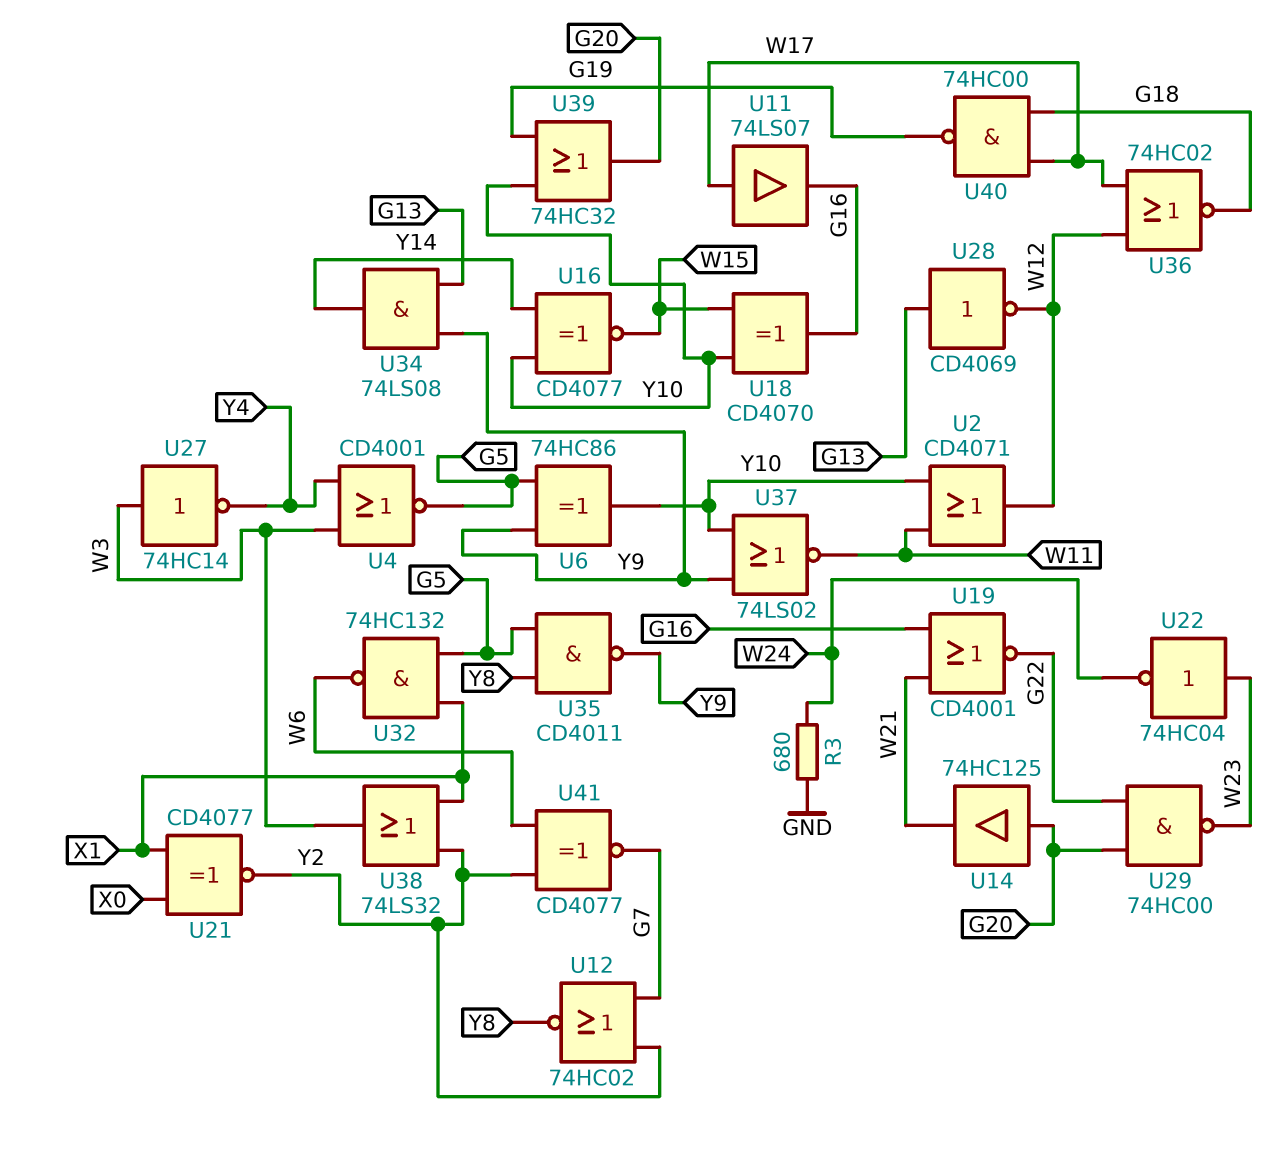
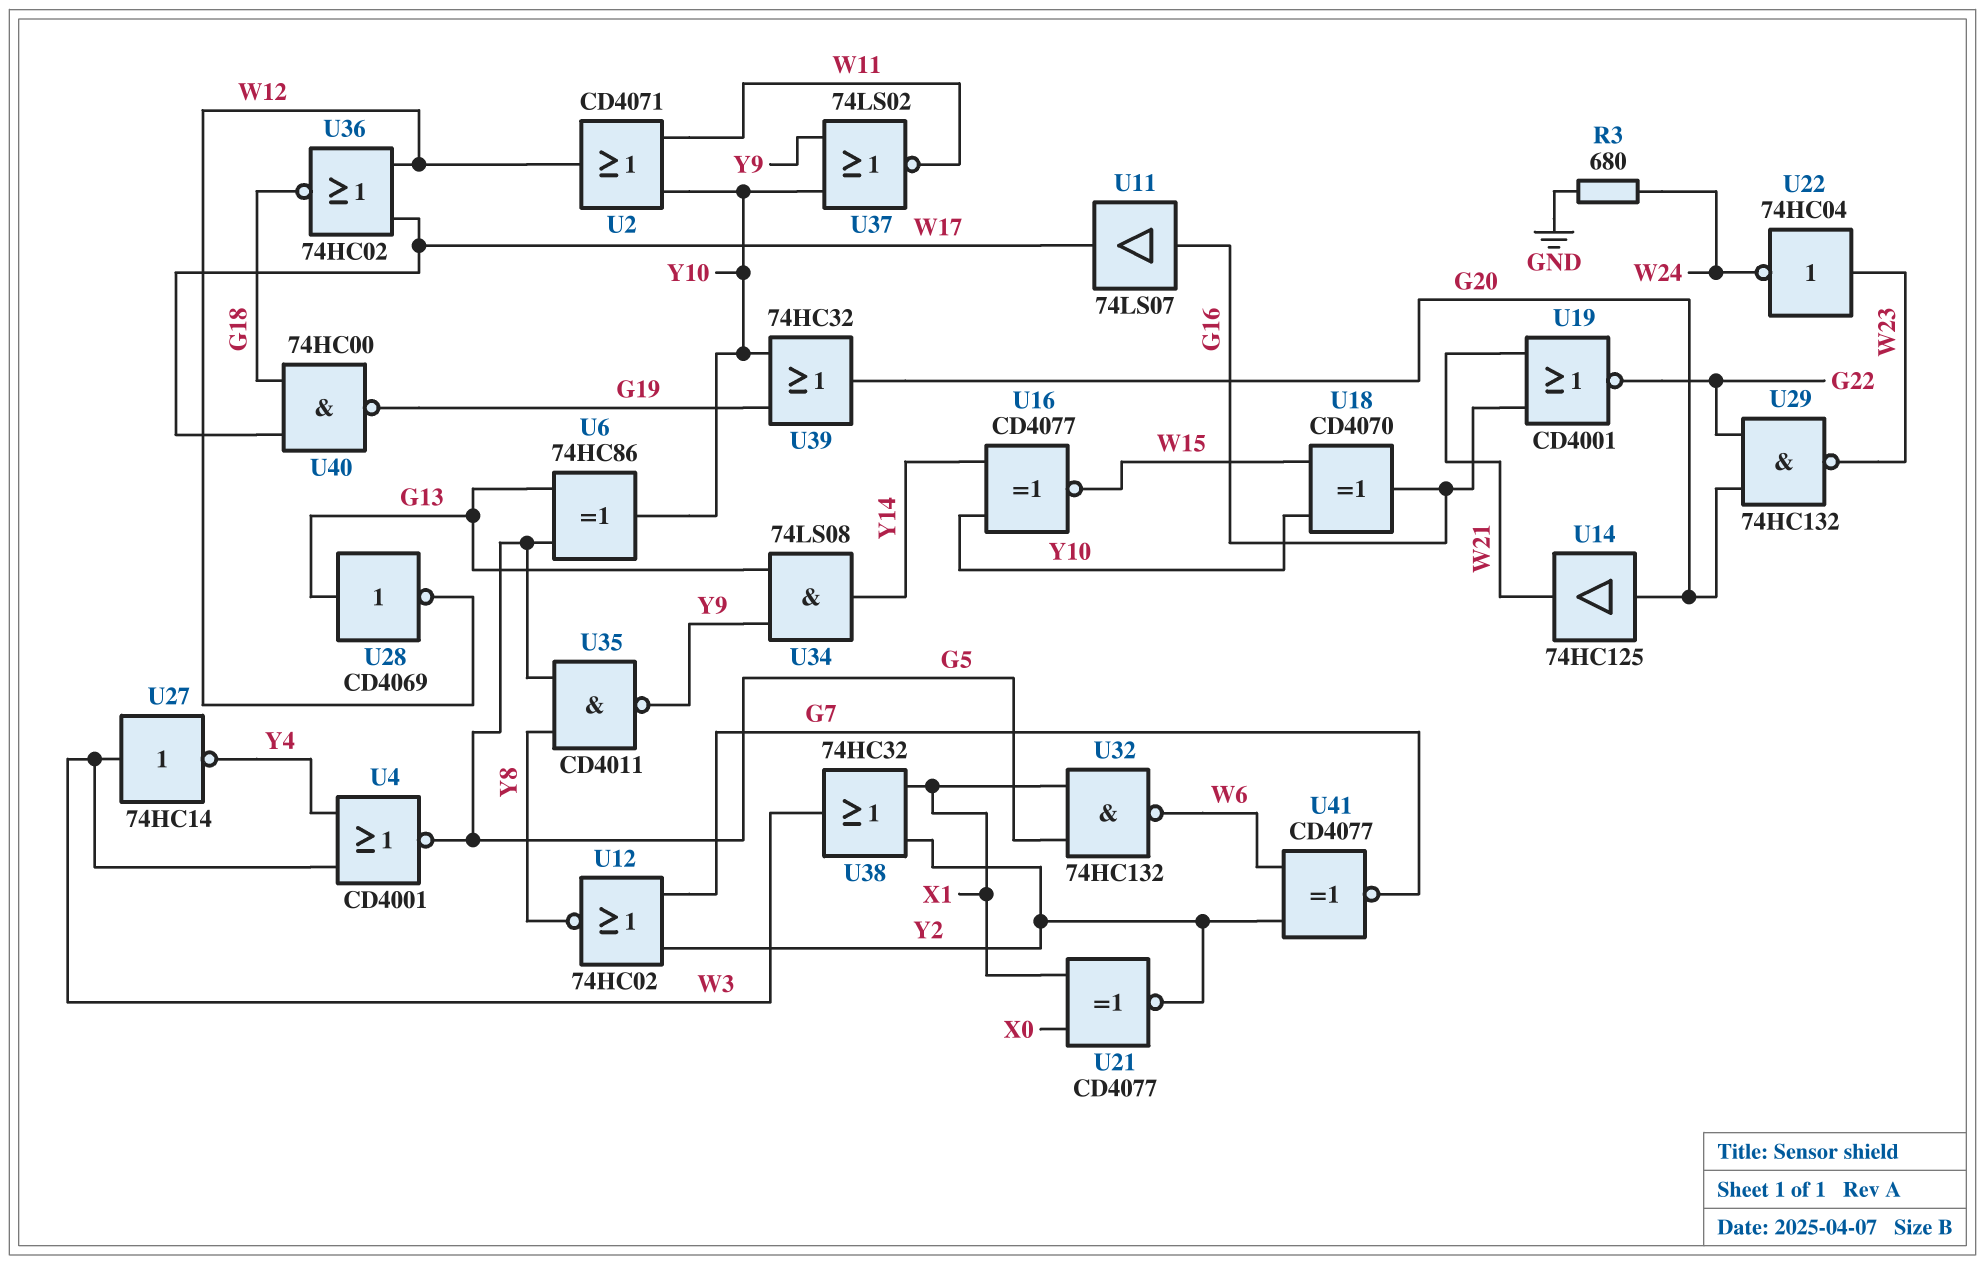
U6: XOR 74HC86 (in G5, in Y9, out Y10) -> XOR 74HC86 (in G5, in G13, out Y10)
U11: buffer 74LS07 (in W17, out G16) -> buffer 74LS07 (in G16, out W17)
U29: NAND 74HC00 (in G20, in G22, out W23) -> NAND 74HC132 (in G20, in G22, out W23)
U38: OR 74LS32 (in X1, in Y2, out W3) -> OR 74HC32 (in X1, in Y2, out W3)

